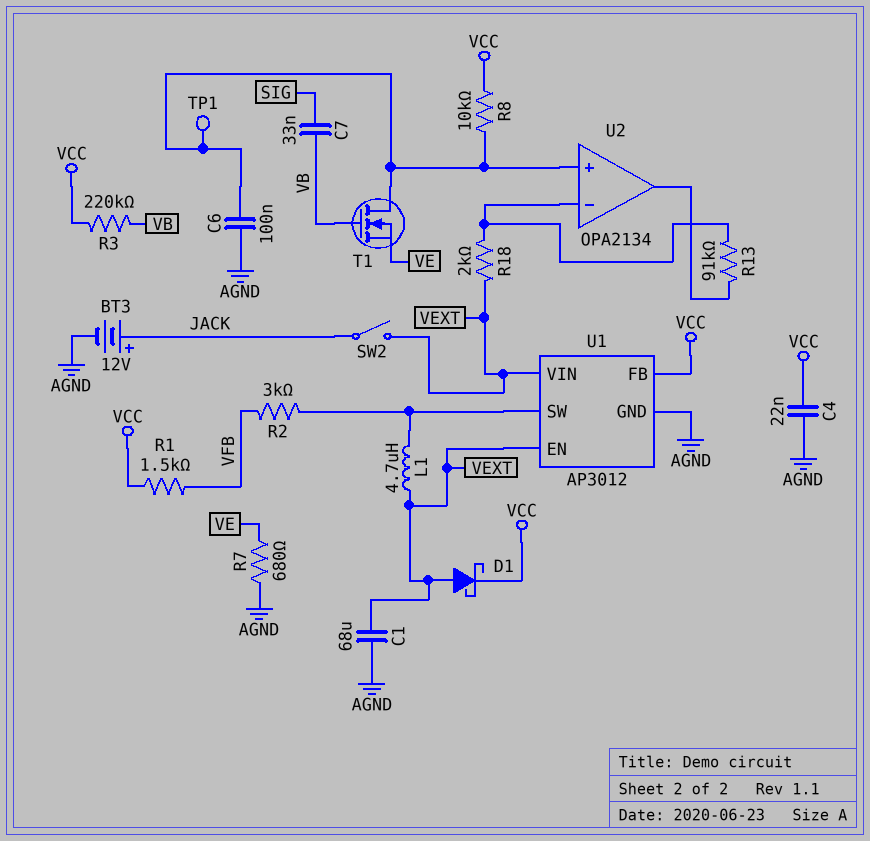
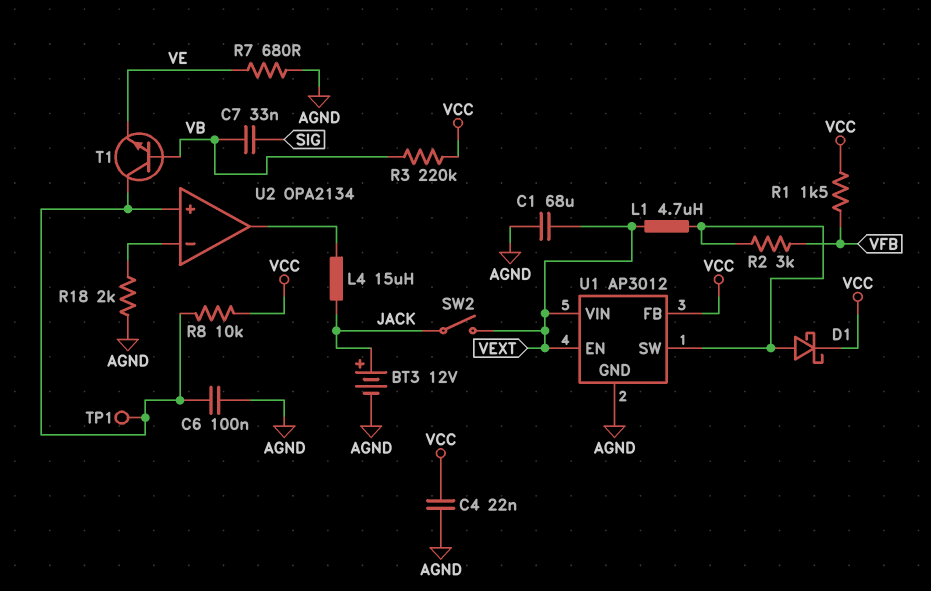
D1: schottky (A VEXT, K VCC) -> schottky (A U1/SW, K VCC)
L4: none -> 15uH (JACK, U2/out)
R13: 91k (U2/in-, U2/out) -> none
R18: 2k (U2/in-, VEXT) -> 2k (AGND, U2/in-)
T1: NMOS (G VB, D U2/in+, S VE) -> NPN (B VB, C U2/in+, E VE)

